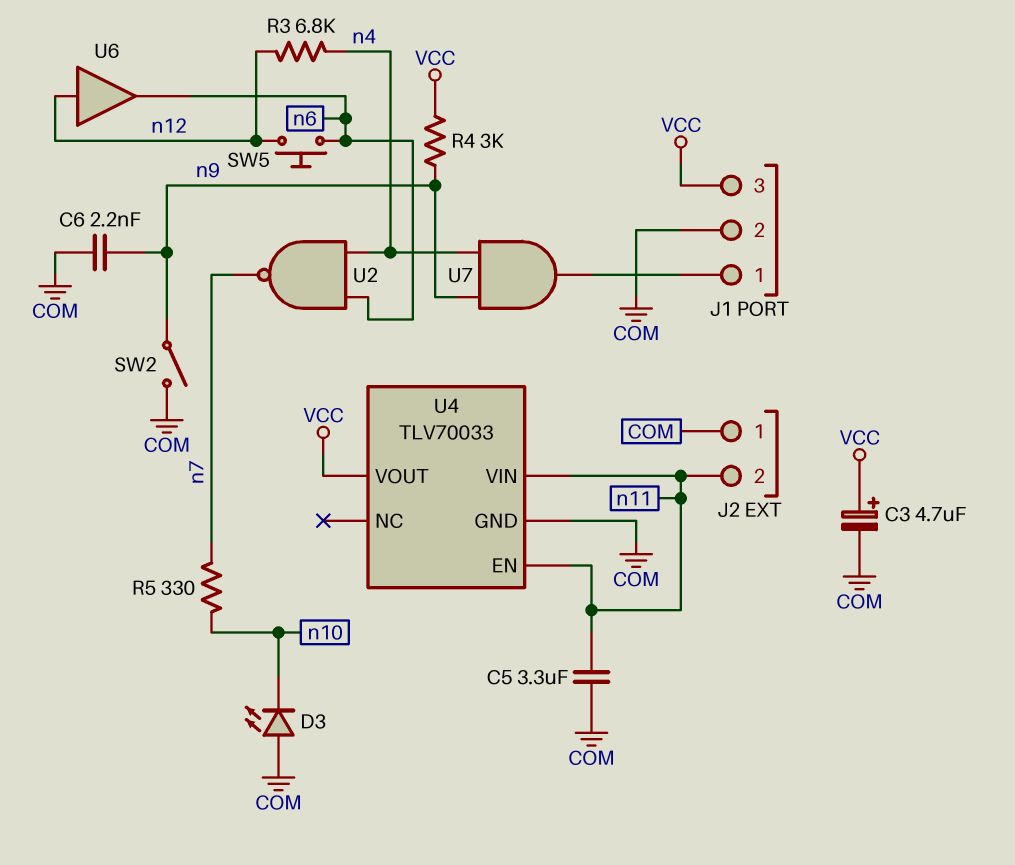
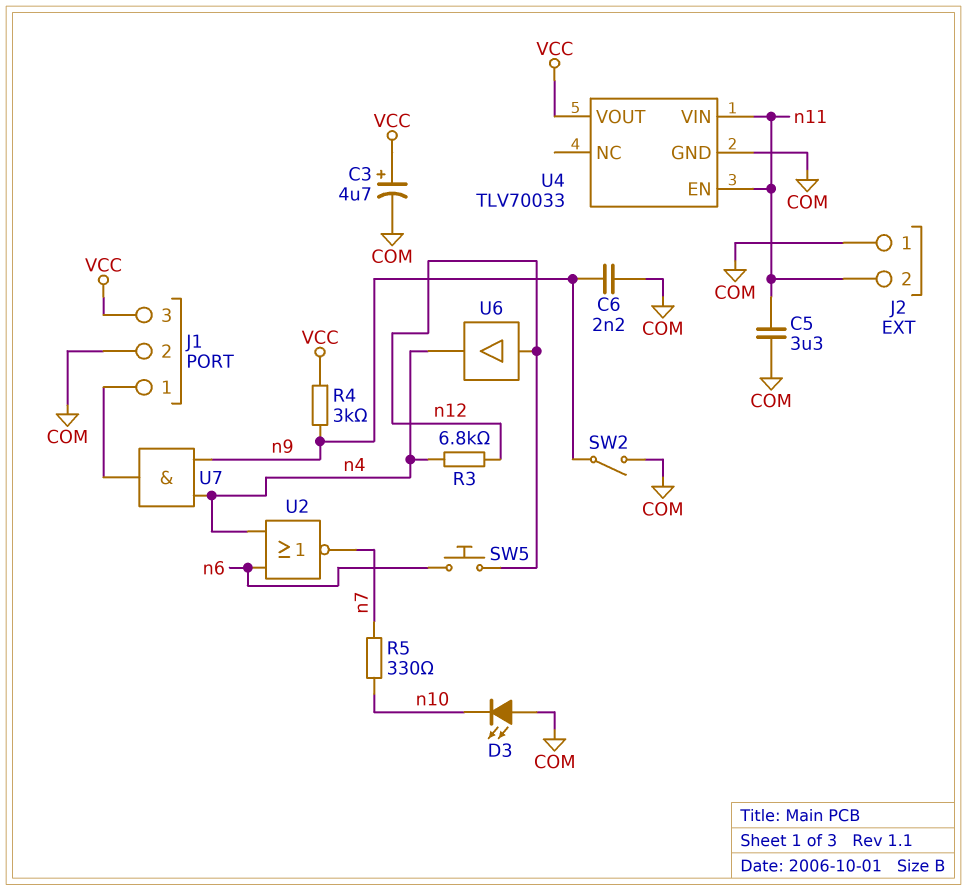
U2: NAND (in n4, in n6, out n7) -> NOR (in n4, in n6, out n7)
U6: buffer (in n12, out n6) -> buffer (in n12, out n4)

